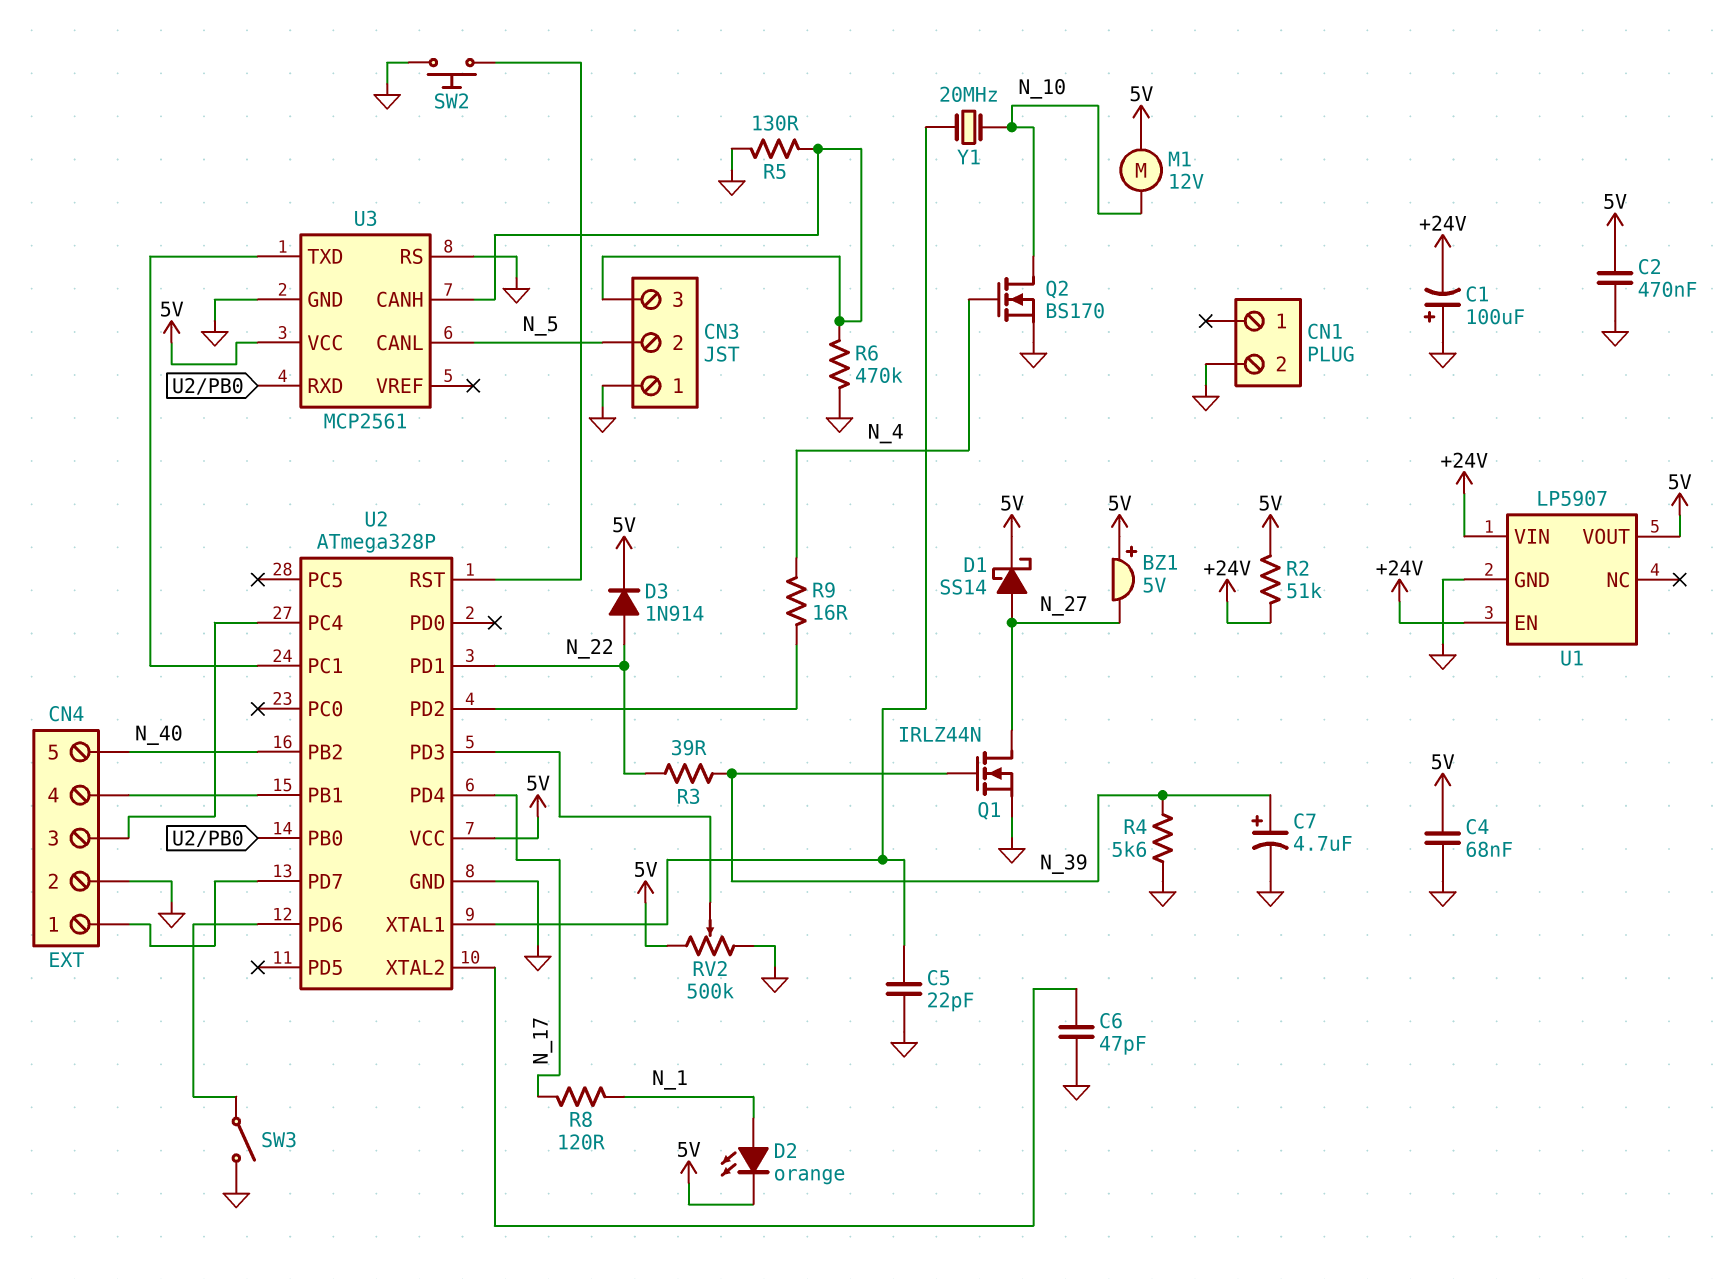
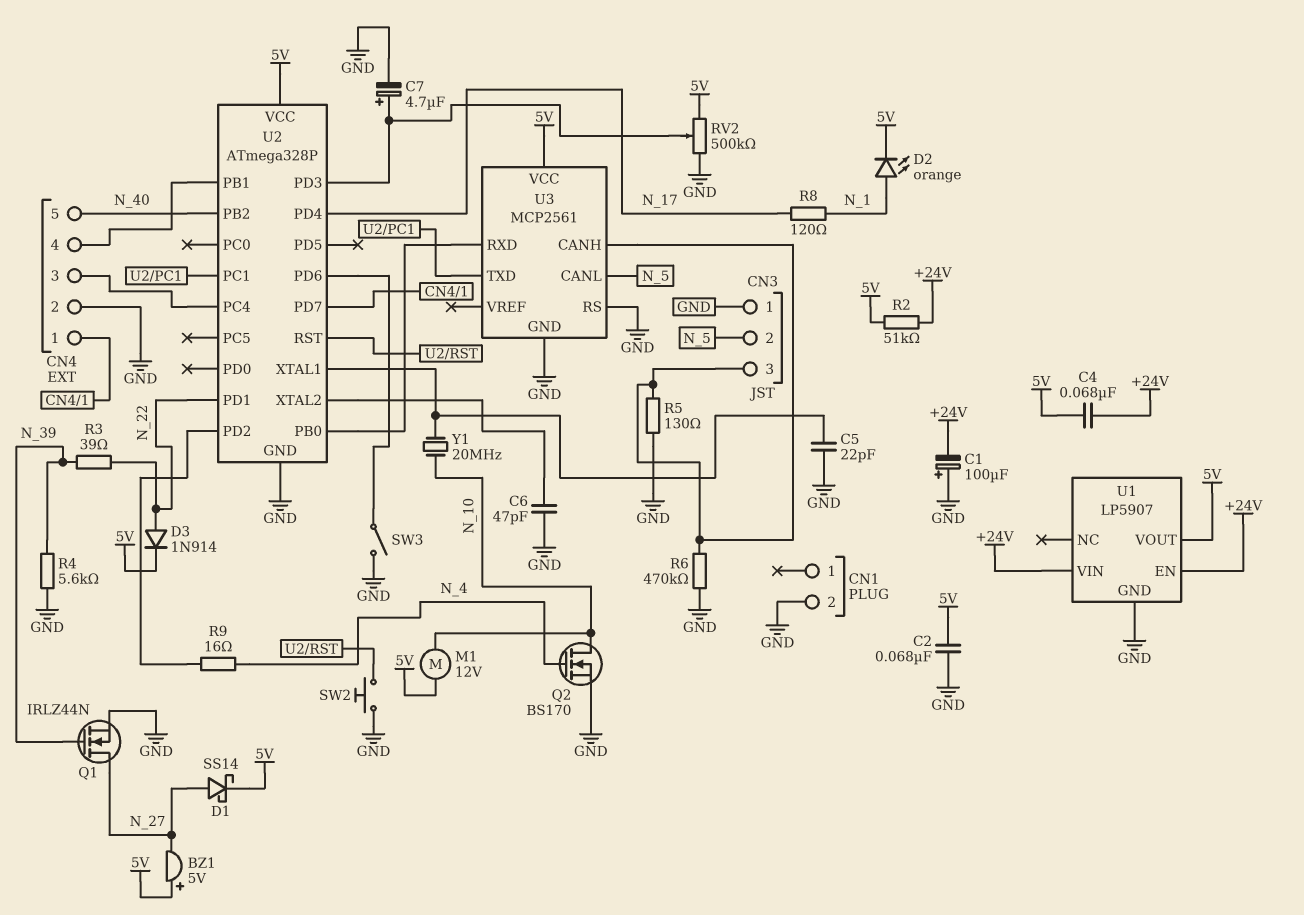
C2: 470nF (5V, GND) -> 68nF (5V, GND)
C4: 68nF (5V, GND) -> 68nF (+24V, 5V)
C7: 4.7uF (plus N_39, minus GND) -> 4.7uF (plus U2/PD3, minus GND)

